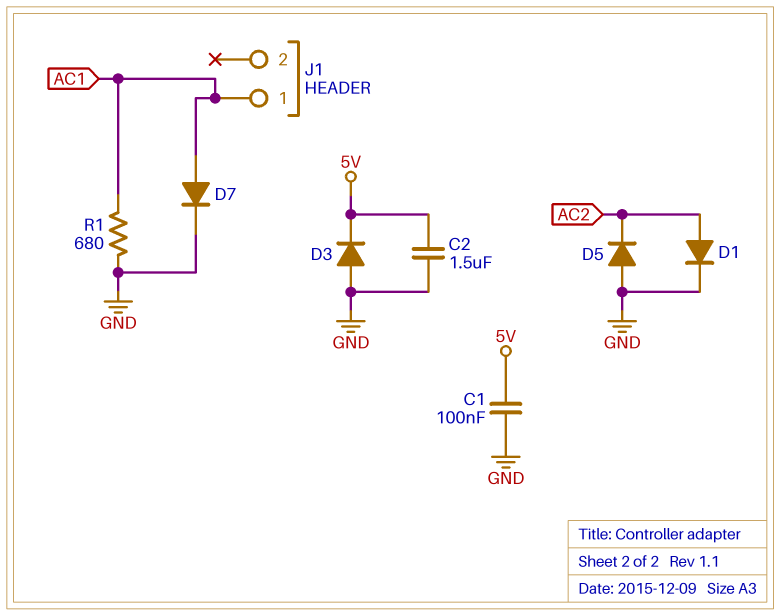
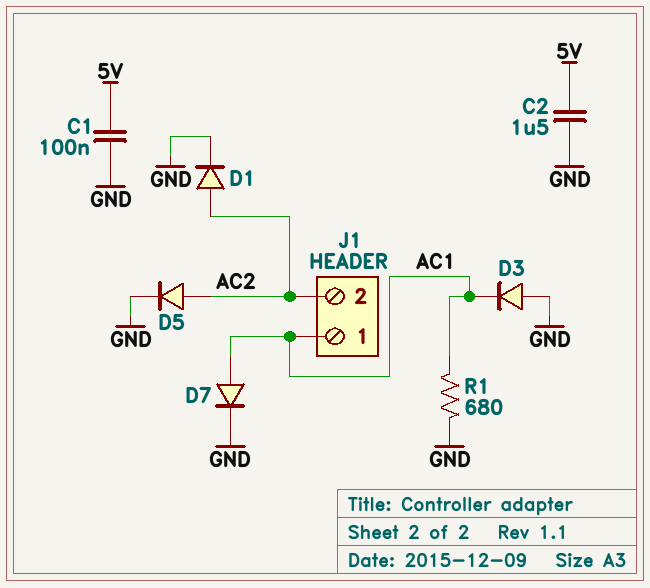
D3: diode (A GND, K 5V) -> diode (A GND, K AC1)
D5: diode (A GND, K AC2) -> diode (A AC2, K GND)
J1 pin 2: none -> AC2

